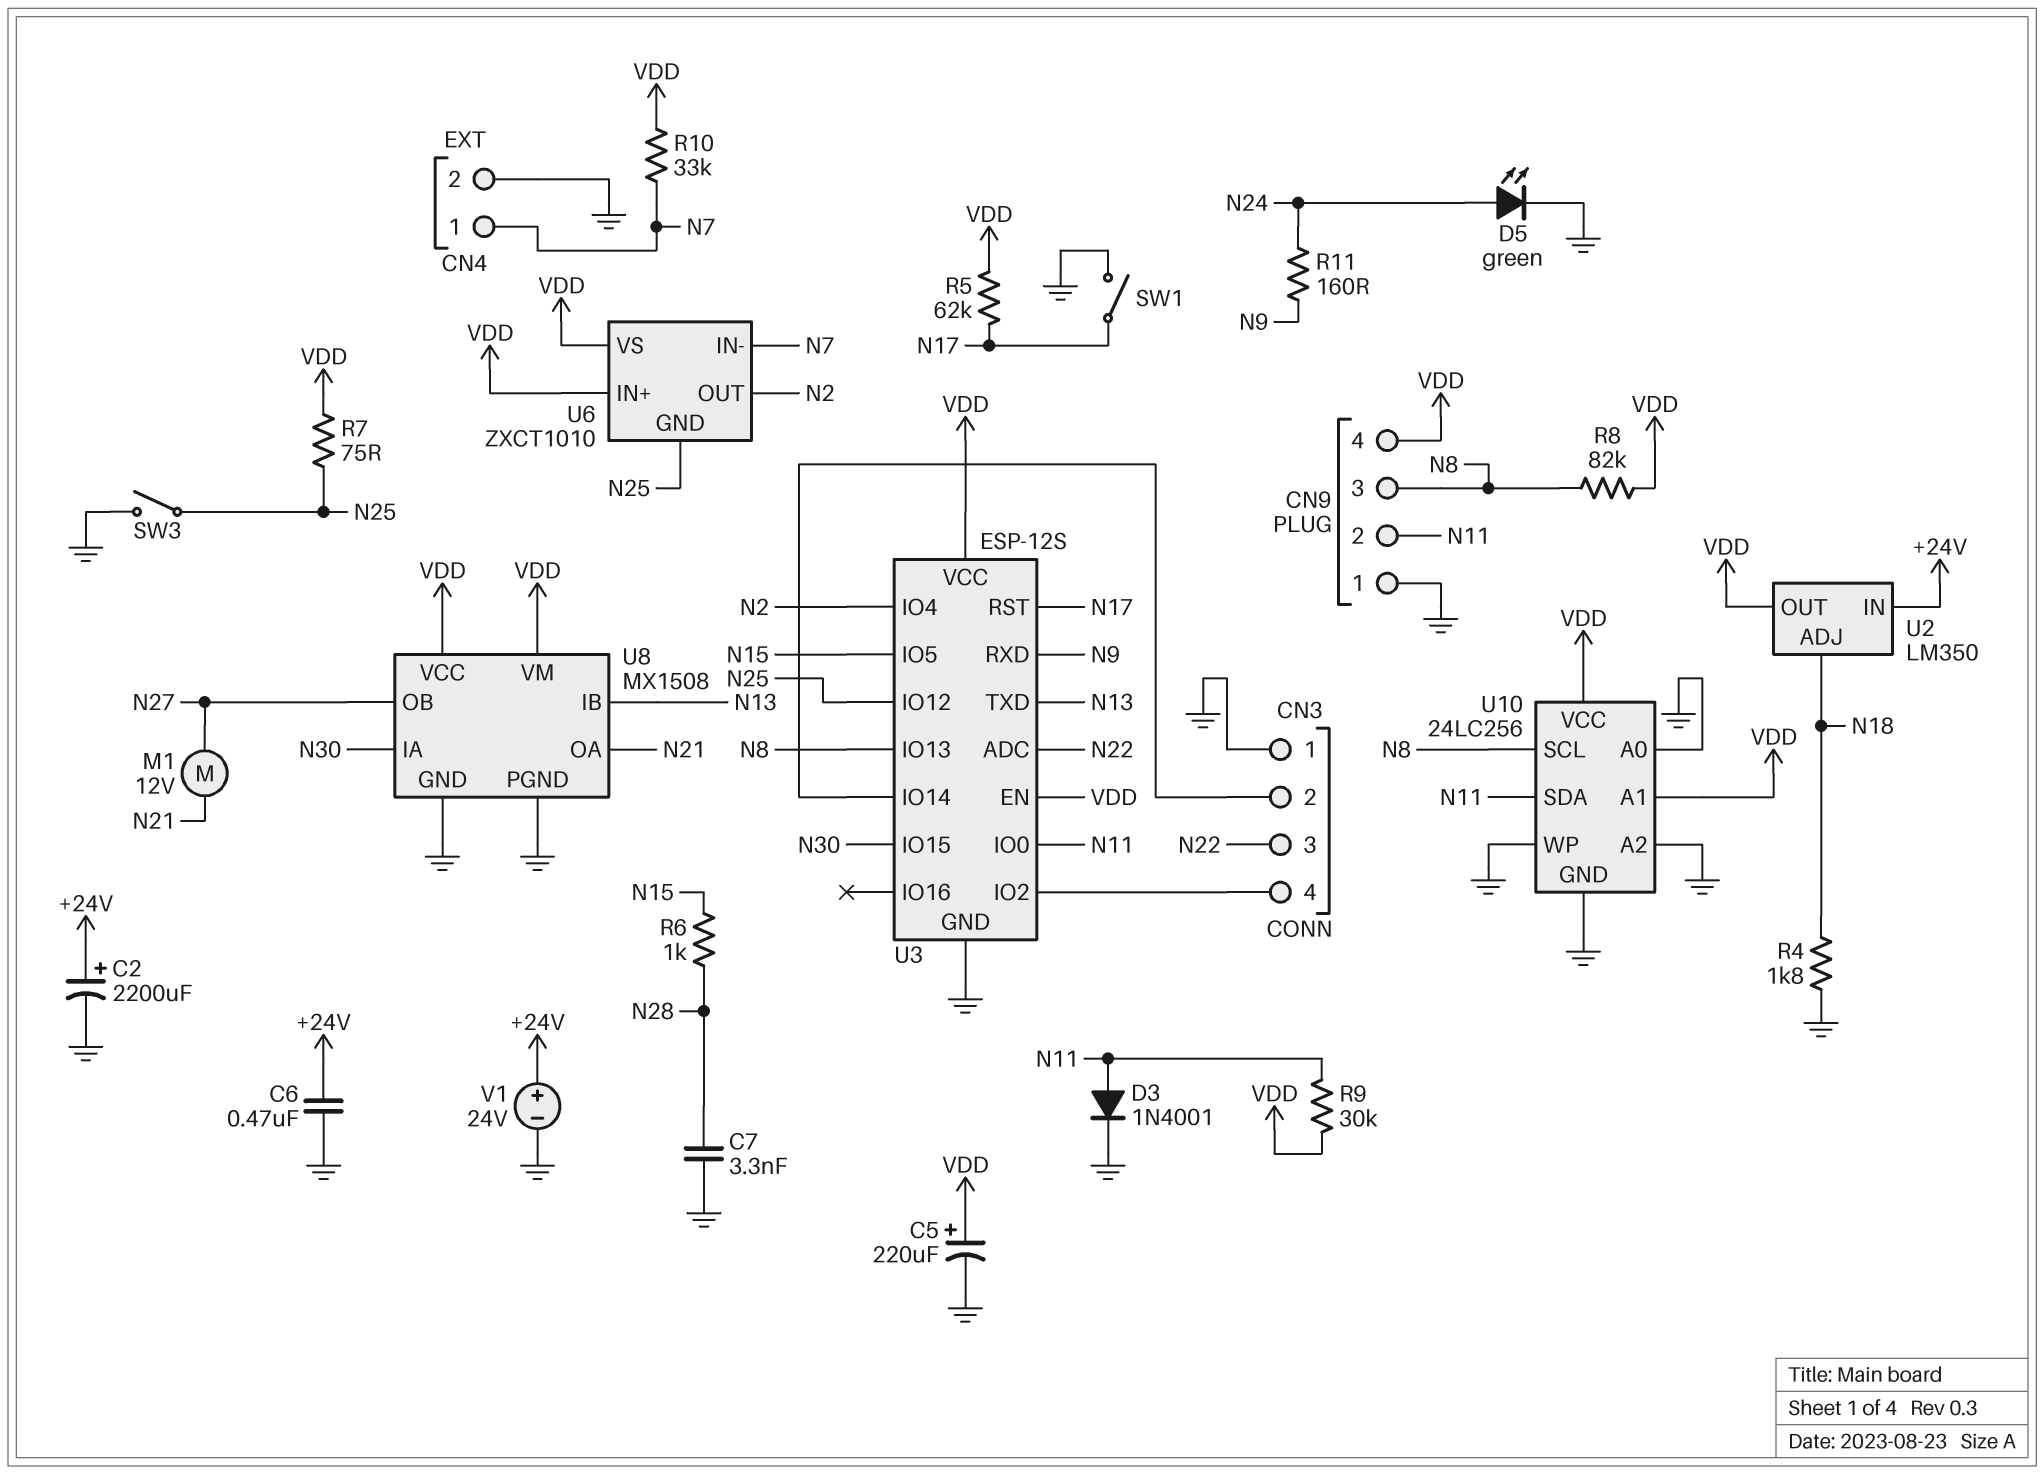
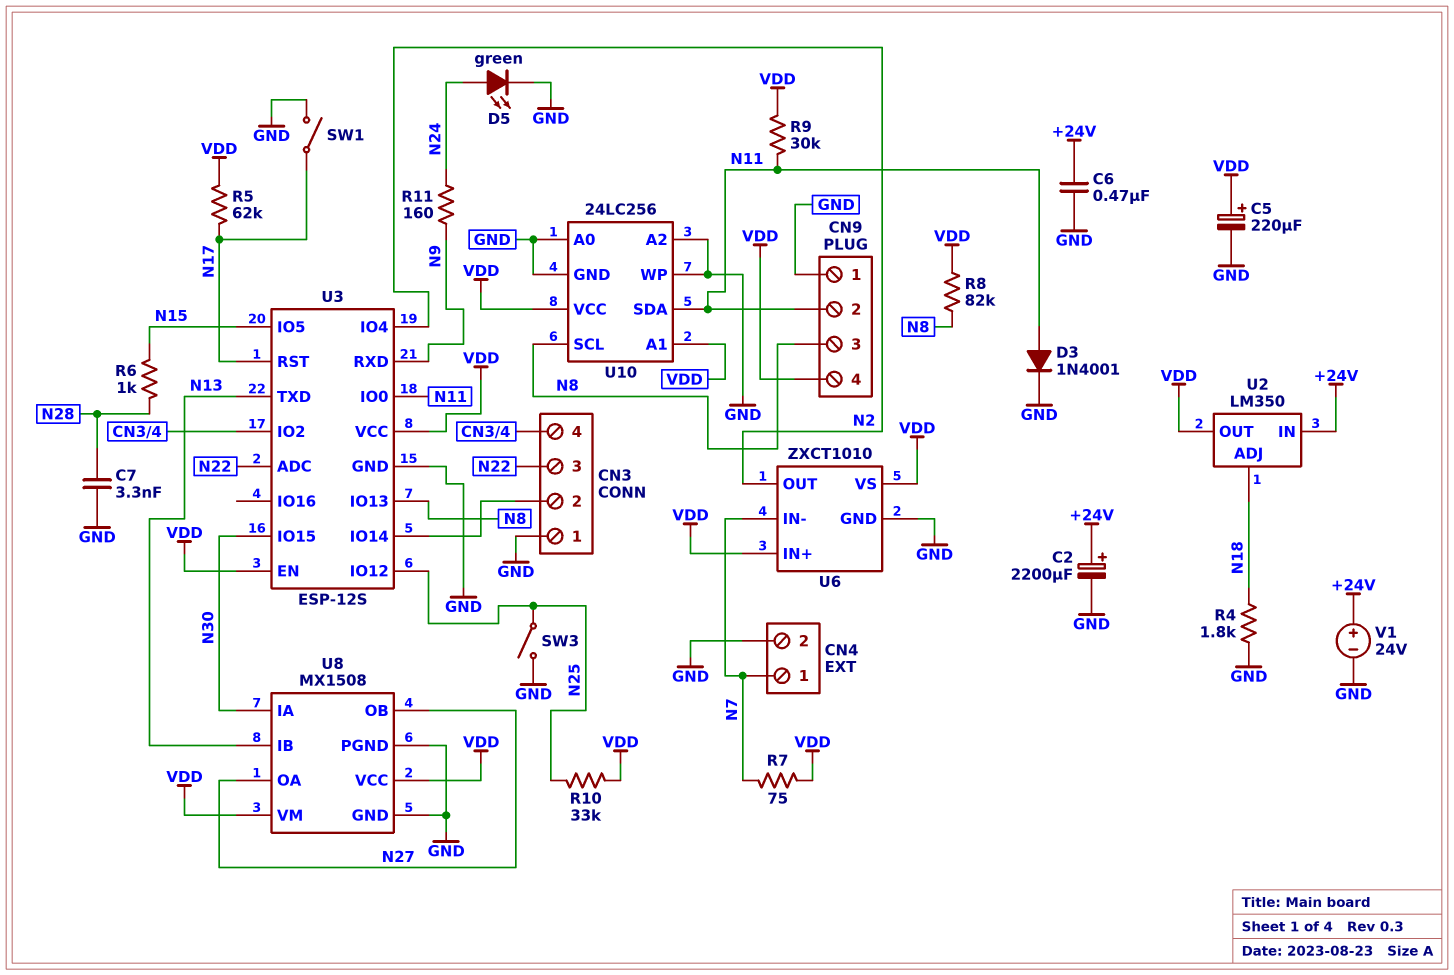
M1: motor 12V (N21, N27) -> none
R7: 75 (N25, VDD) -> 75 (N7, VDD)
R10: 33k (N7, VDD) -> 33k (N25, VDD)
U6 pin GND: N25 -> GND
U8 pin OA: N21 -> N27

